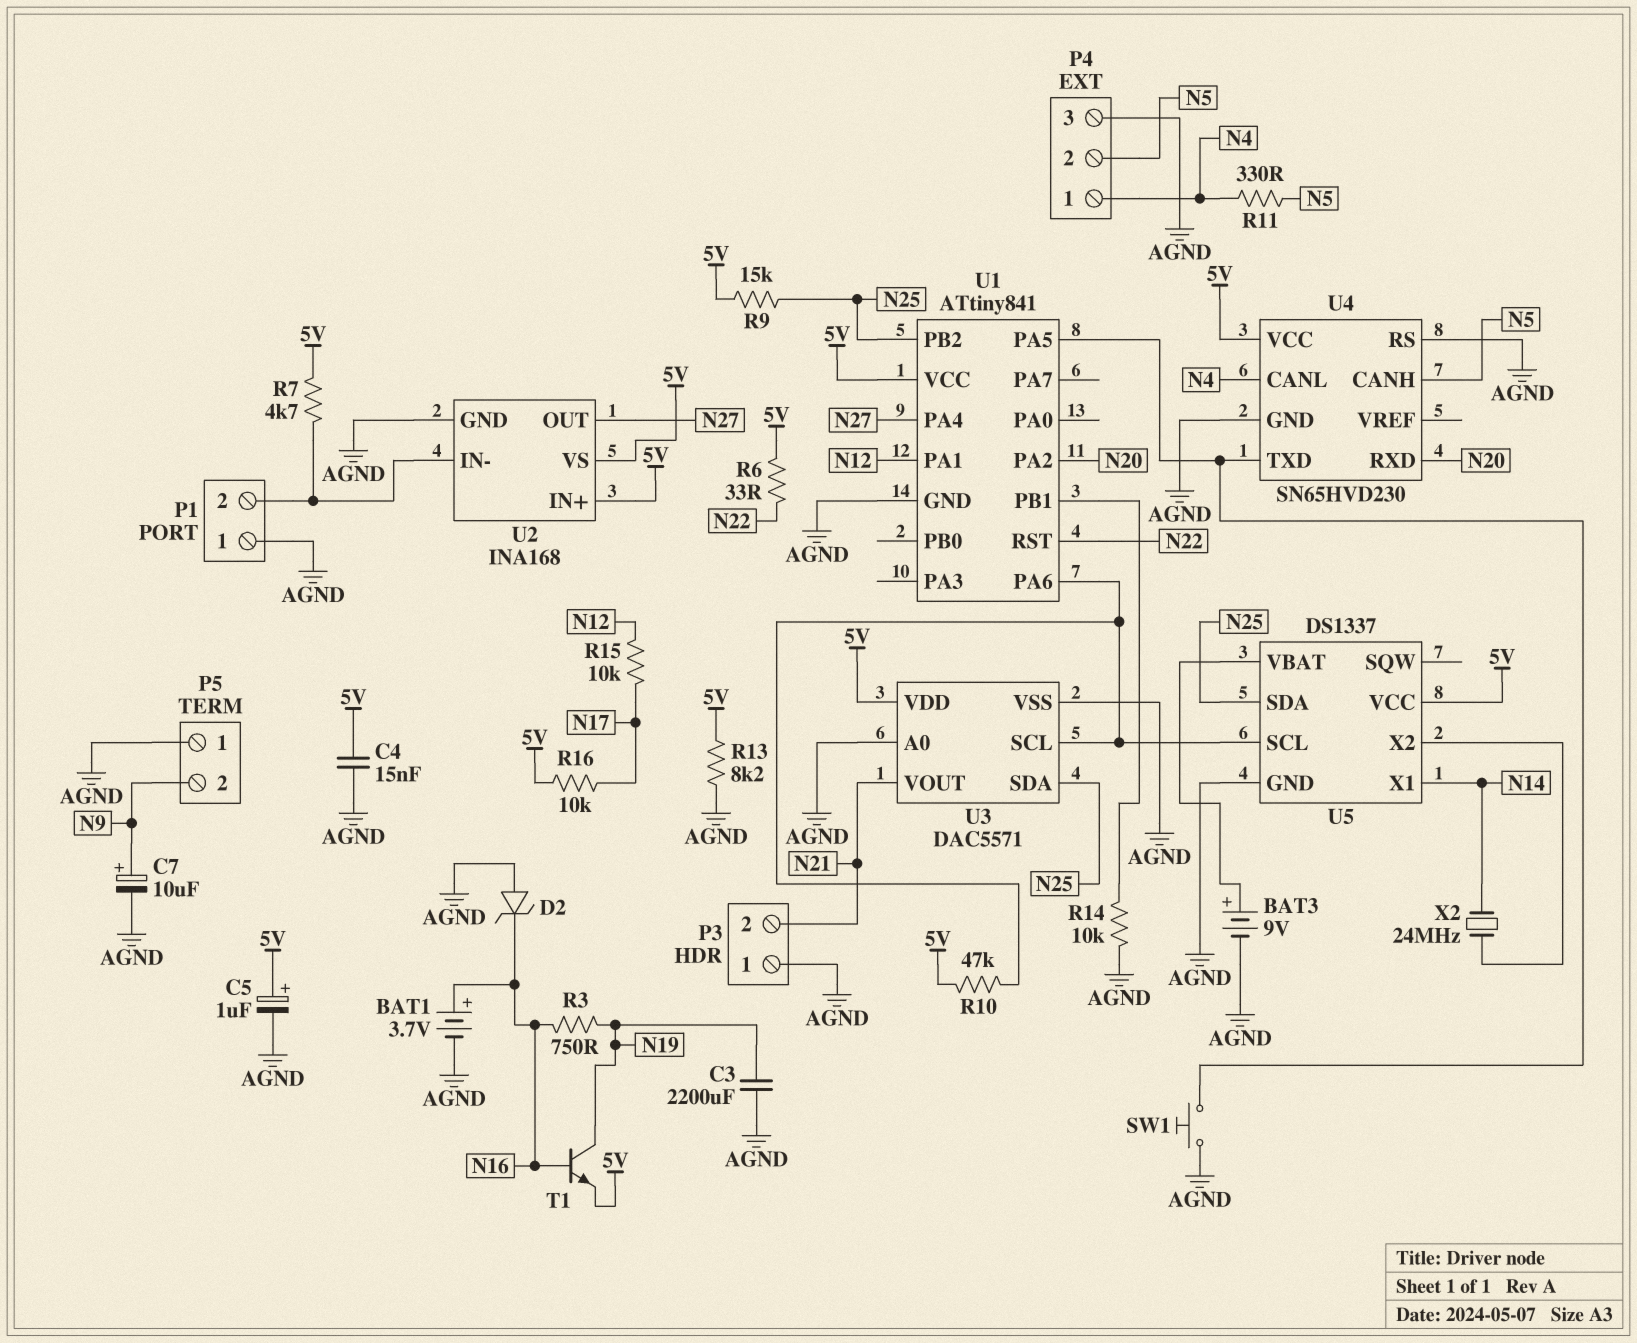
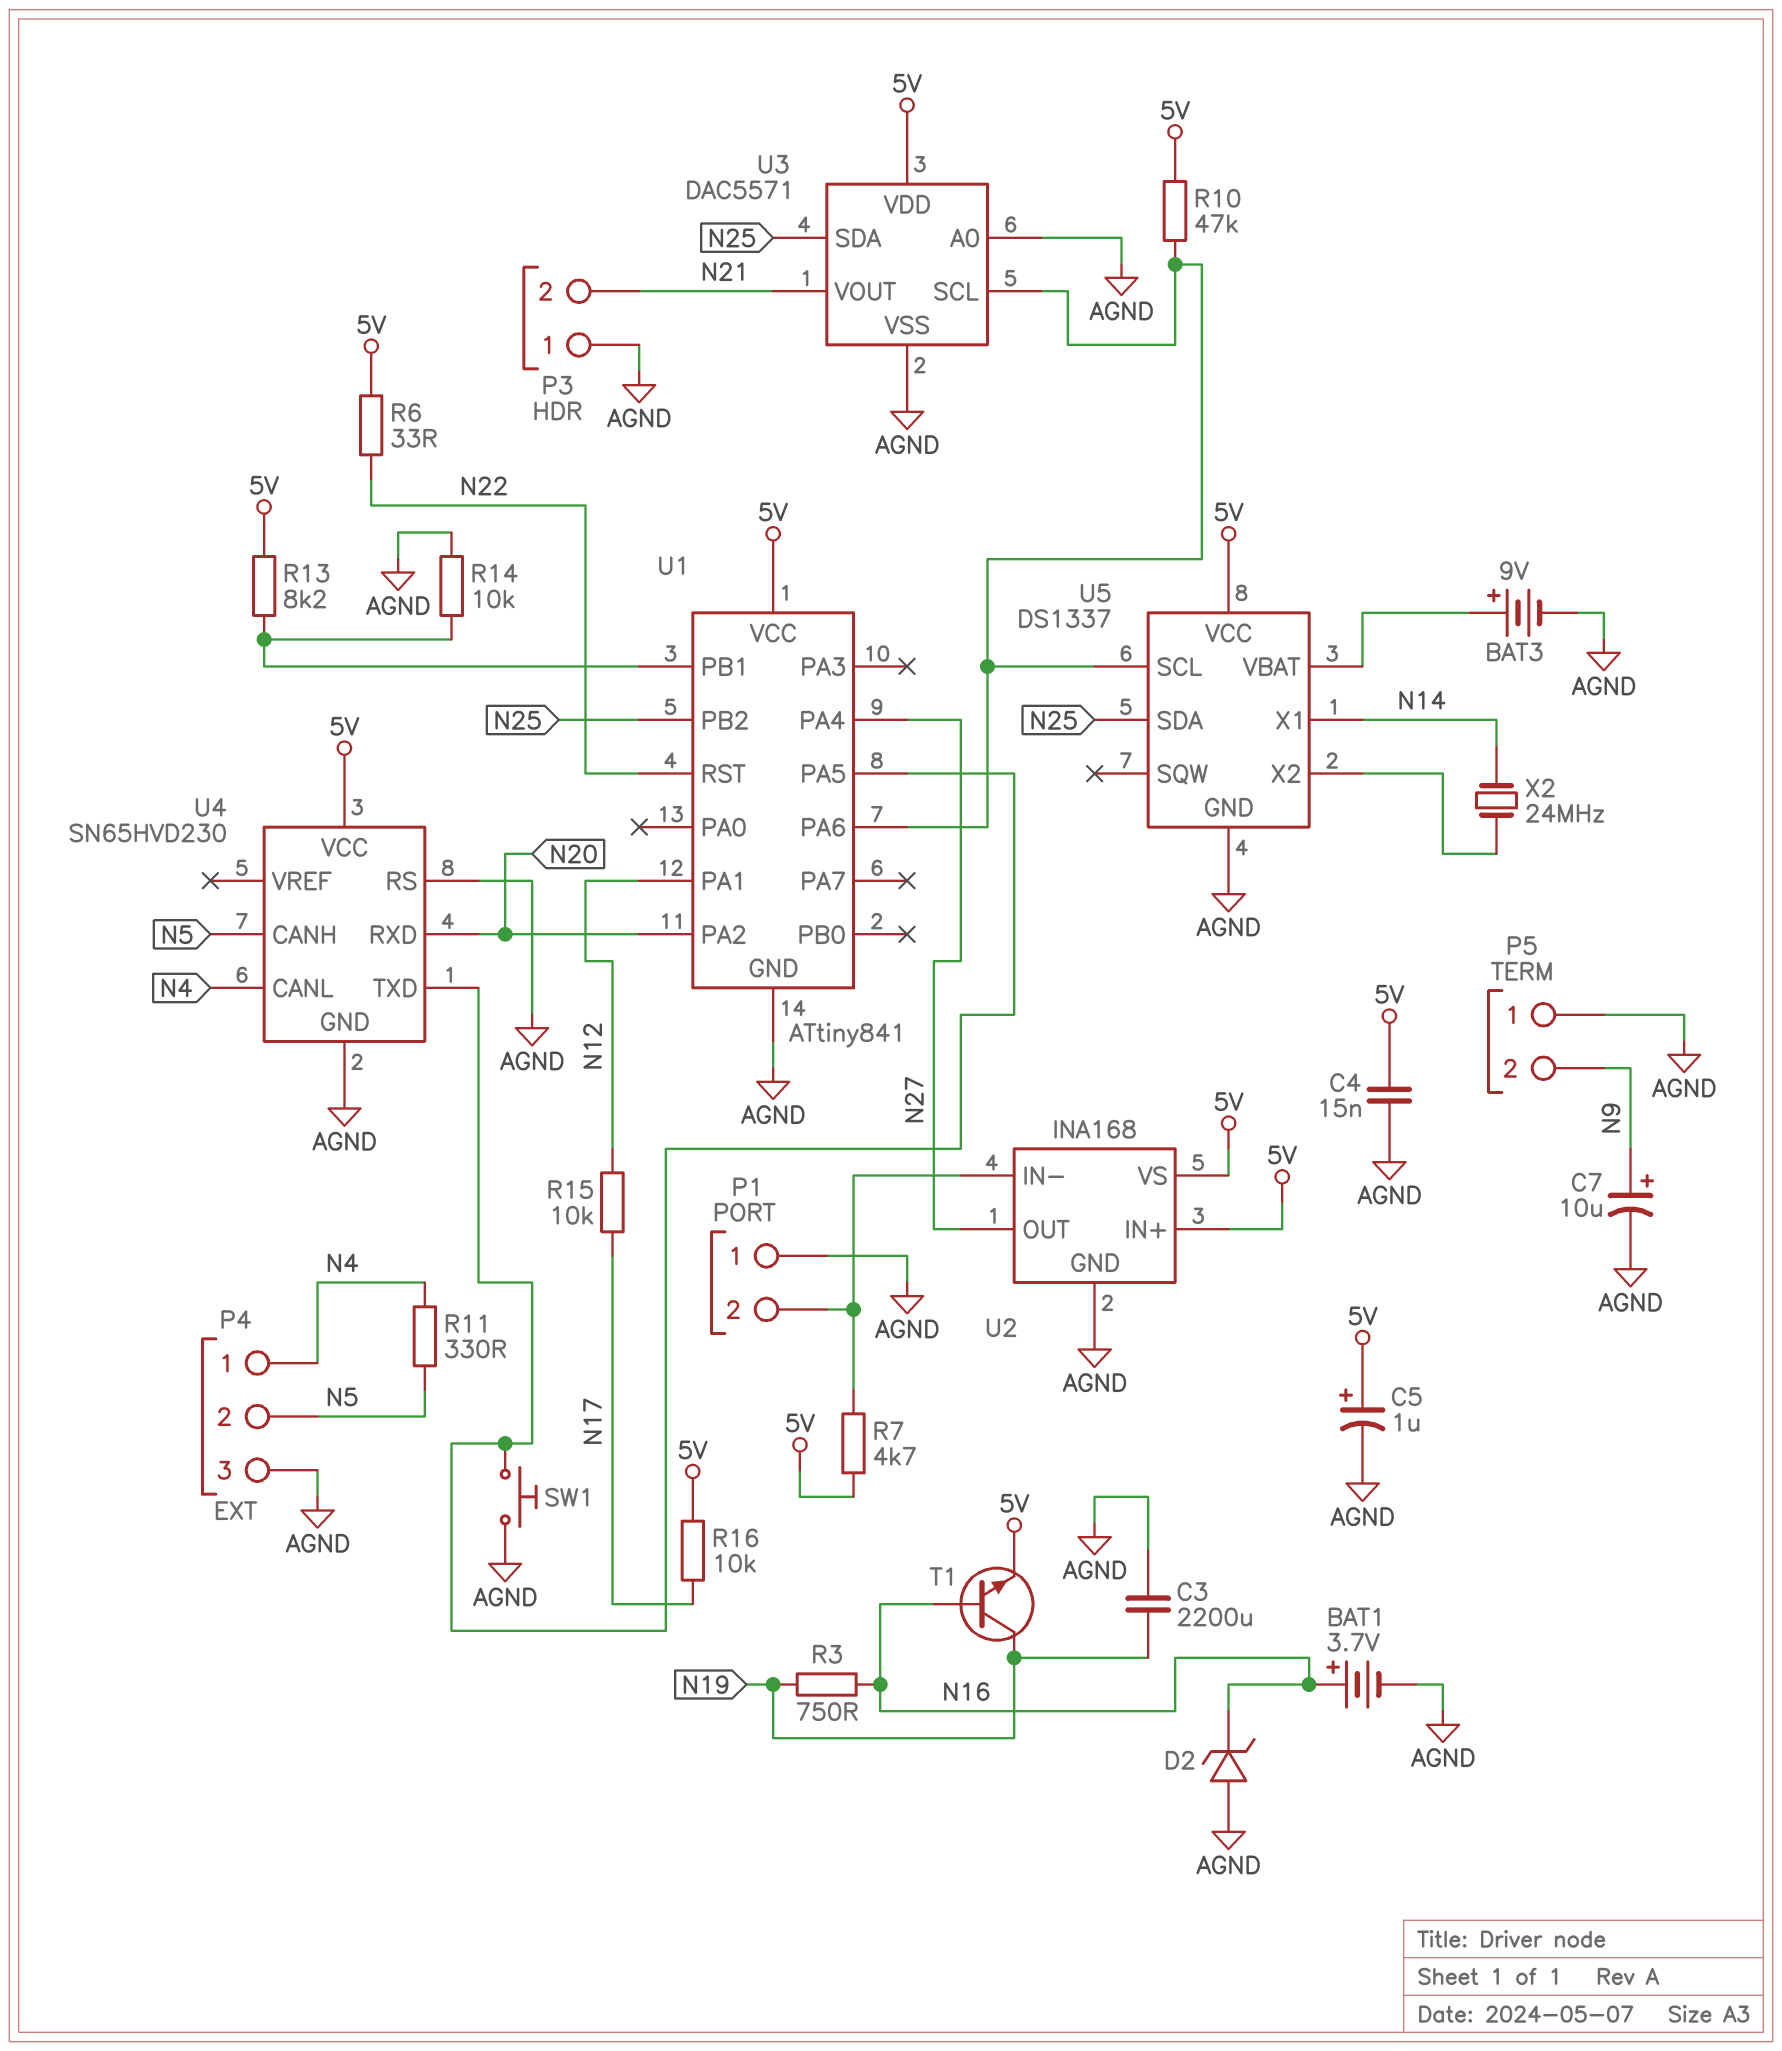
R9: 15k (5V, N25) -> none
R13: 8.2k (5V, AGND) -> 8.2k (5V, U1/PB1)

